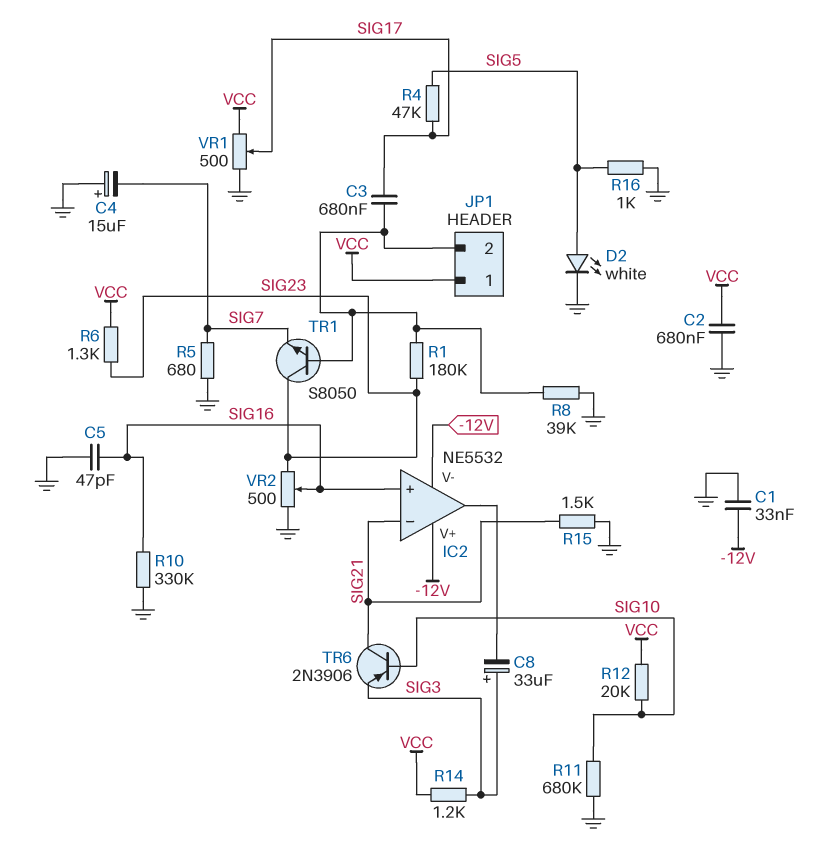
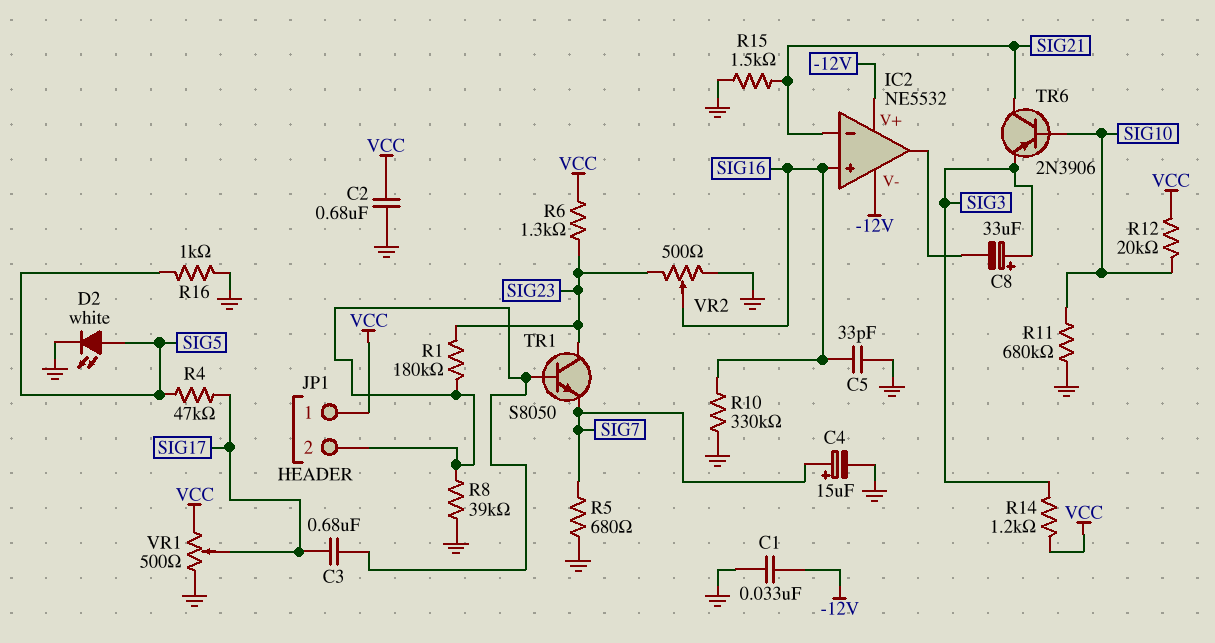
C4: 15uF (plus GND, minus SIG7) -> 15uF (plus SIG7, minus GND)
C5: 47pF (GND, SIG16) -> 33pF (GND, SIG16)

